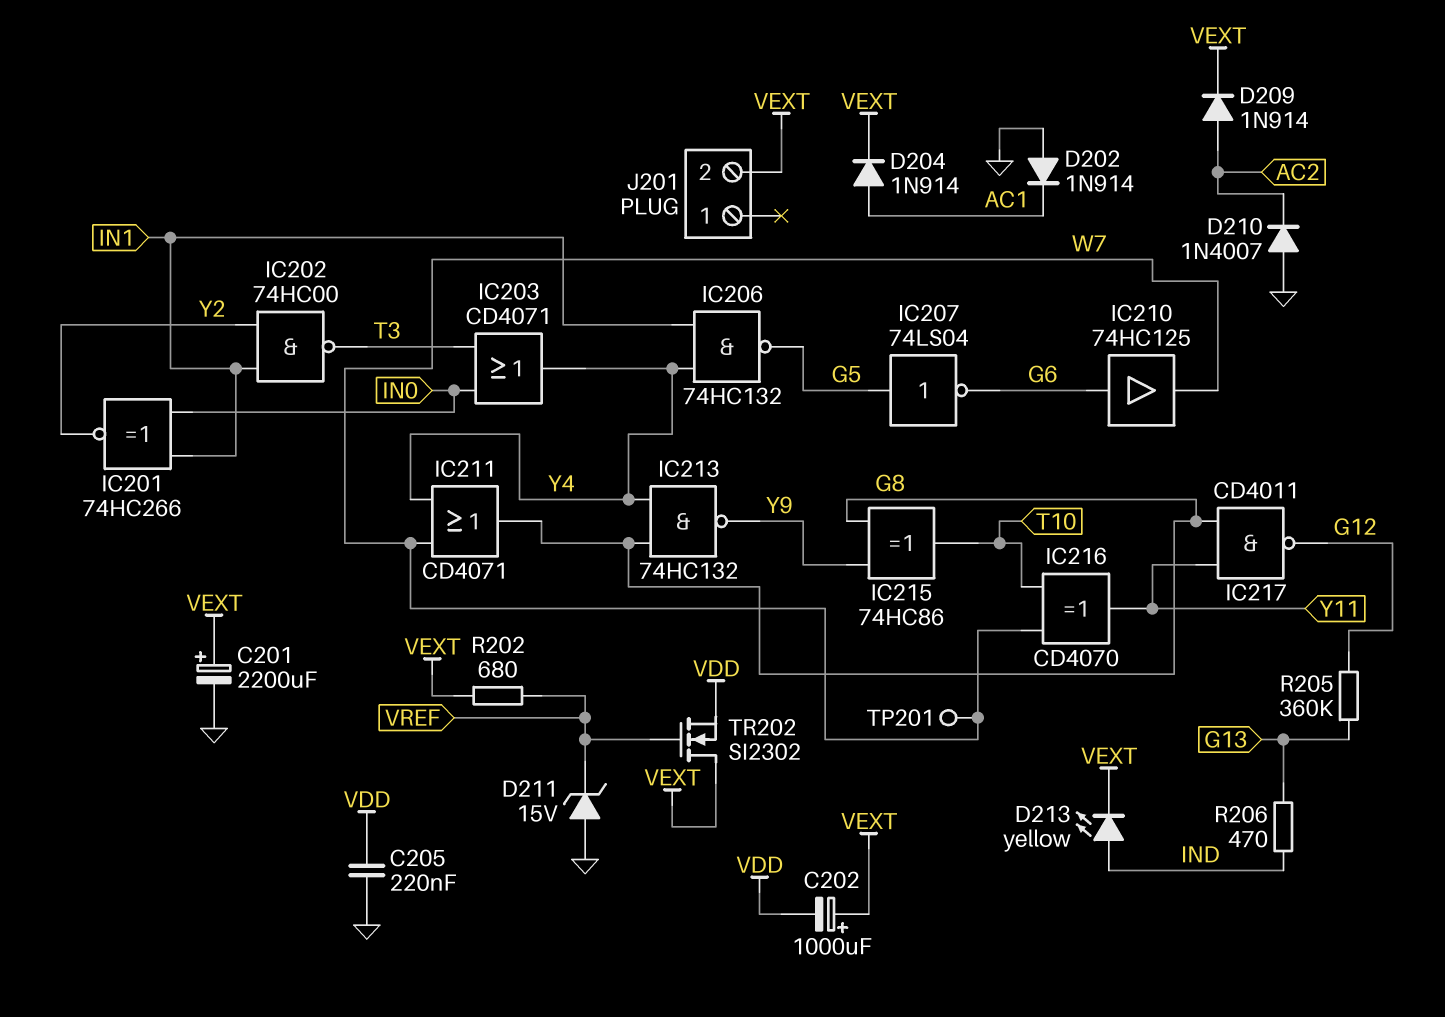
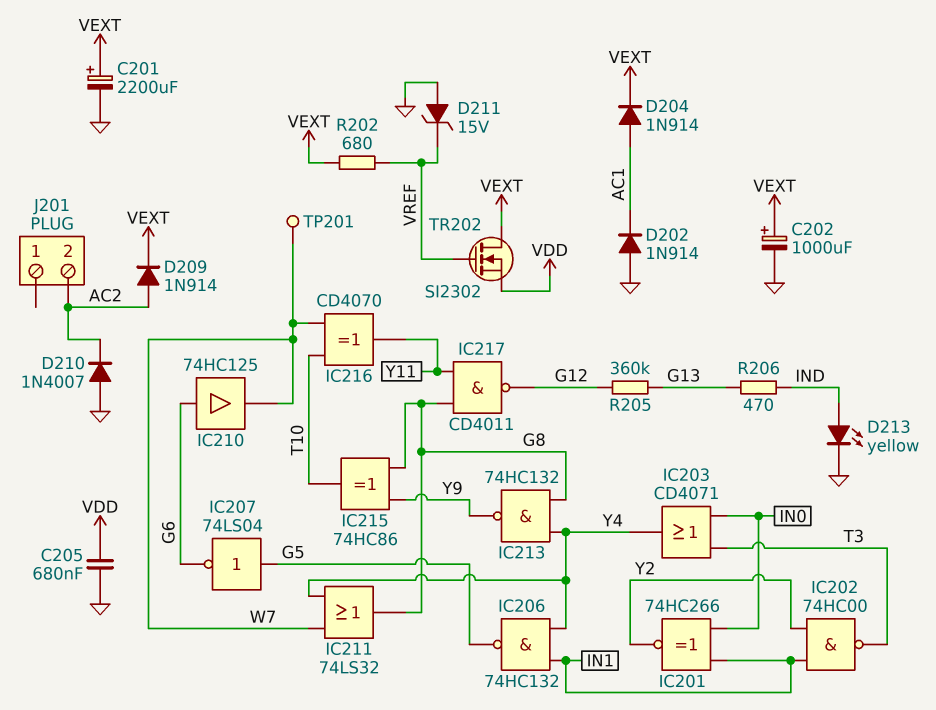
C202: 1000uF (plus VEXT, minus VDD) -> 1000uF (plus VEXT, minus GND)
C205: 220nF (GND, VDD) -> 680nF (GND, VDD)
D213: LED yellow (A IND, K VEXT) -> LED yellow (A IND, K GND)
IC211: OR CD4071 (in W7, in Y4, out G8) -> OR 74LS32 (in W7, in Y4, out G8)
J201 pin 2: VEXT -> AC2

